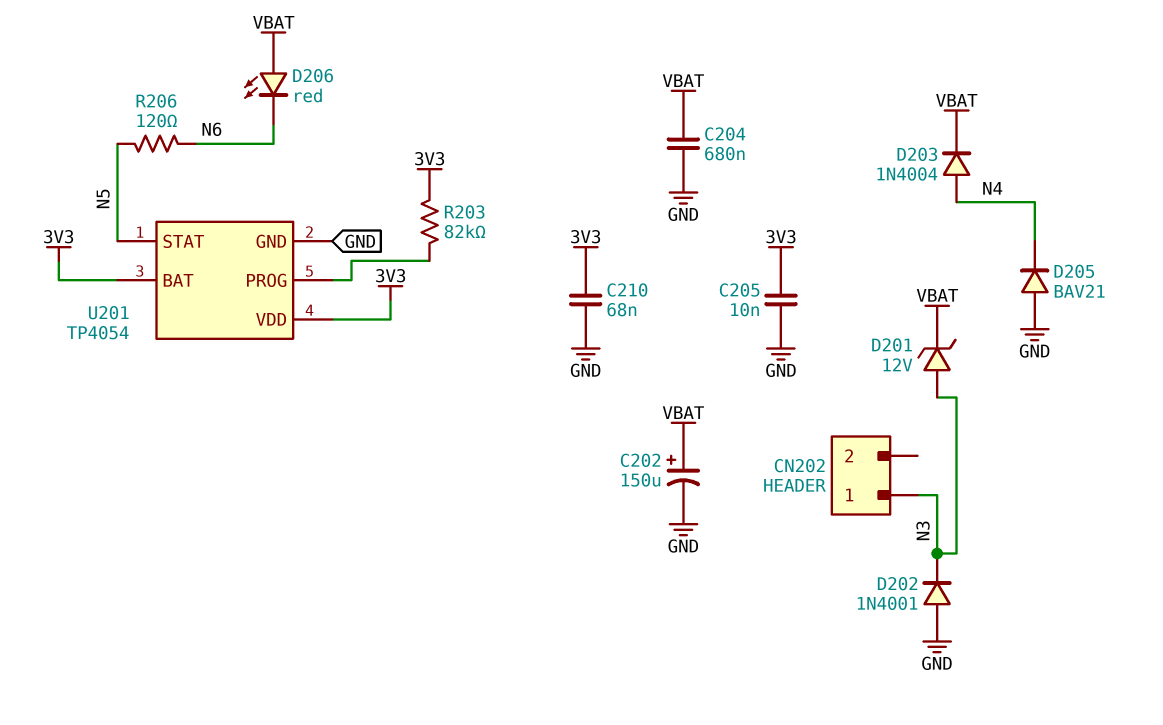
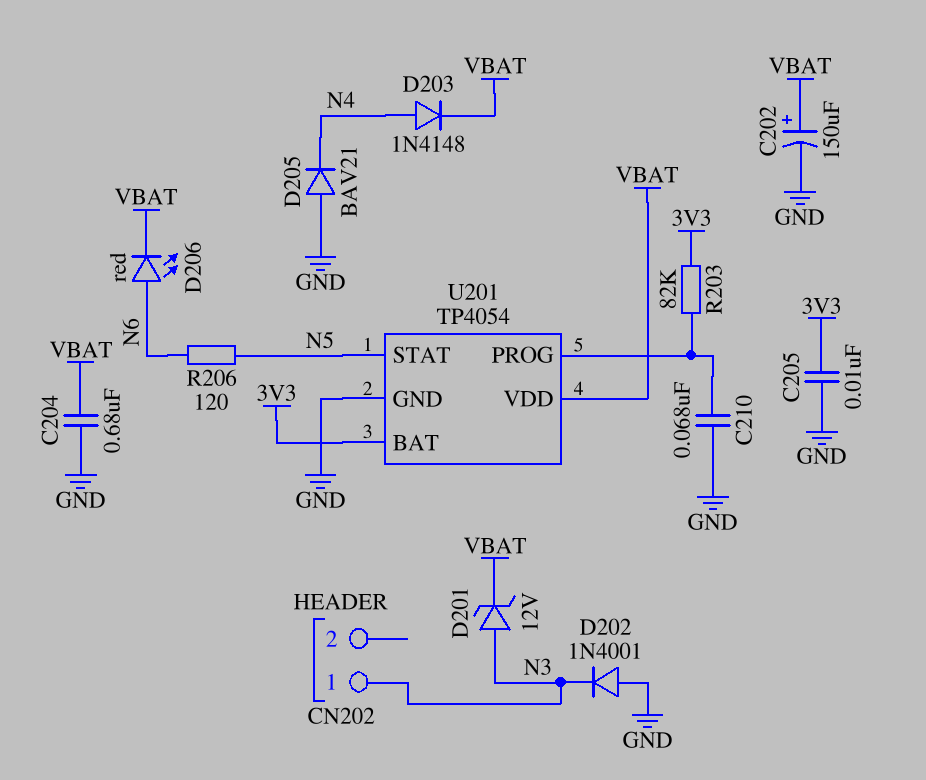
C210: 68nF (3V3, GND) -> 68nF (GND, U201/PROG)
D203: diode 1N4004 (A N4, K VBAT) -> diode 1N4148 (A N4, K VBAT)
D206: LED red (A VBAT, K N6) -> LED red (A N6, K VBAT)
U201 pin VDD: 3V3 -> VBAT

